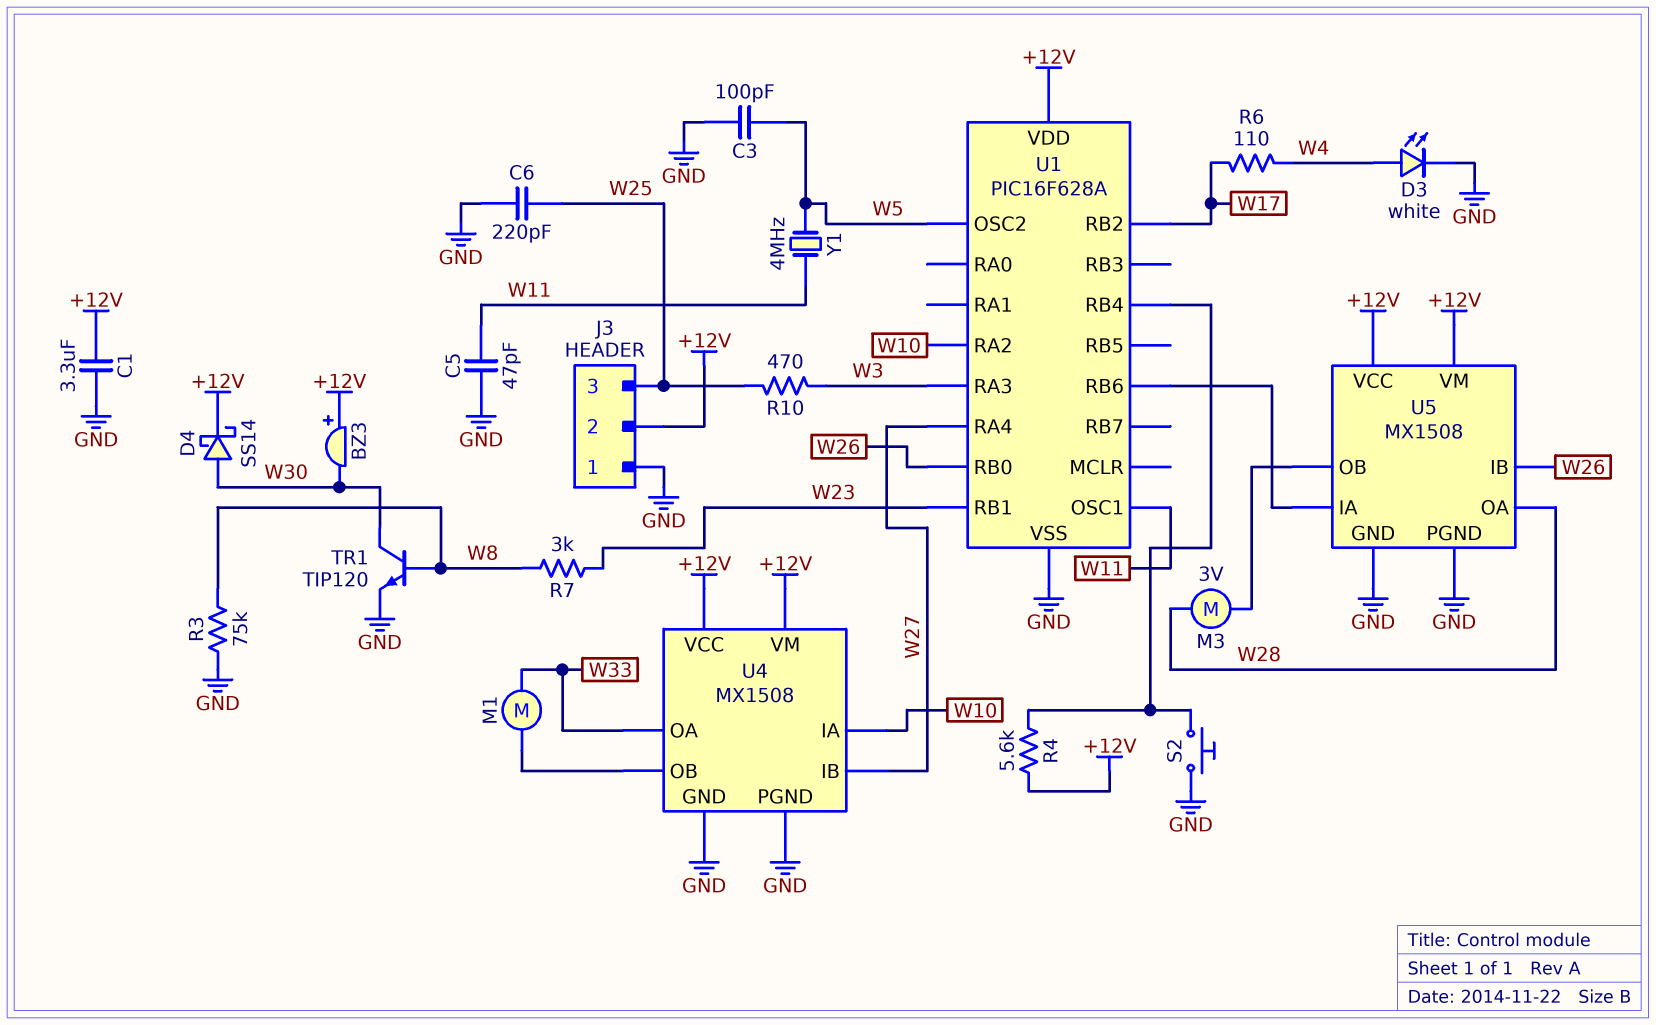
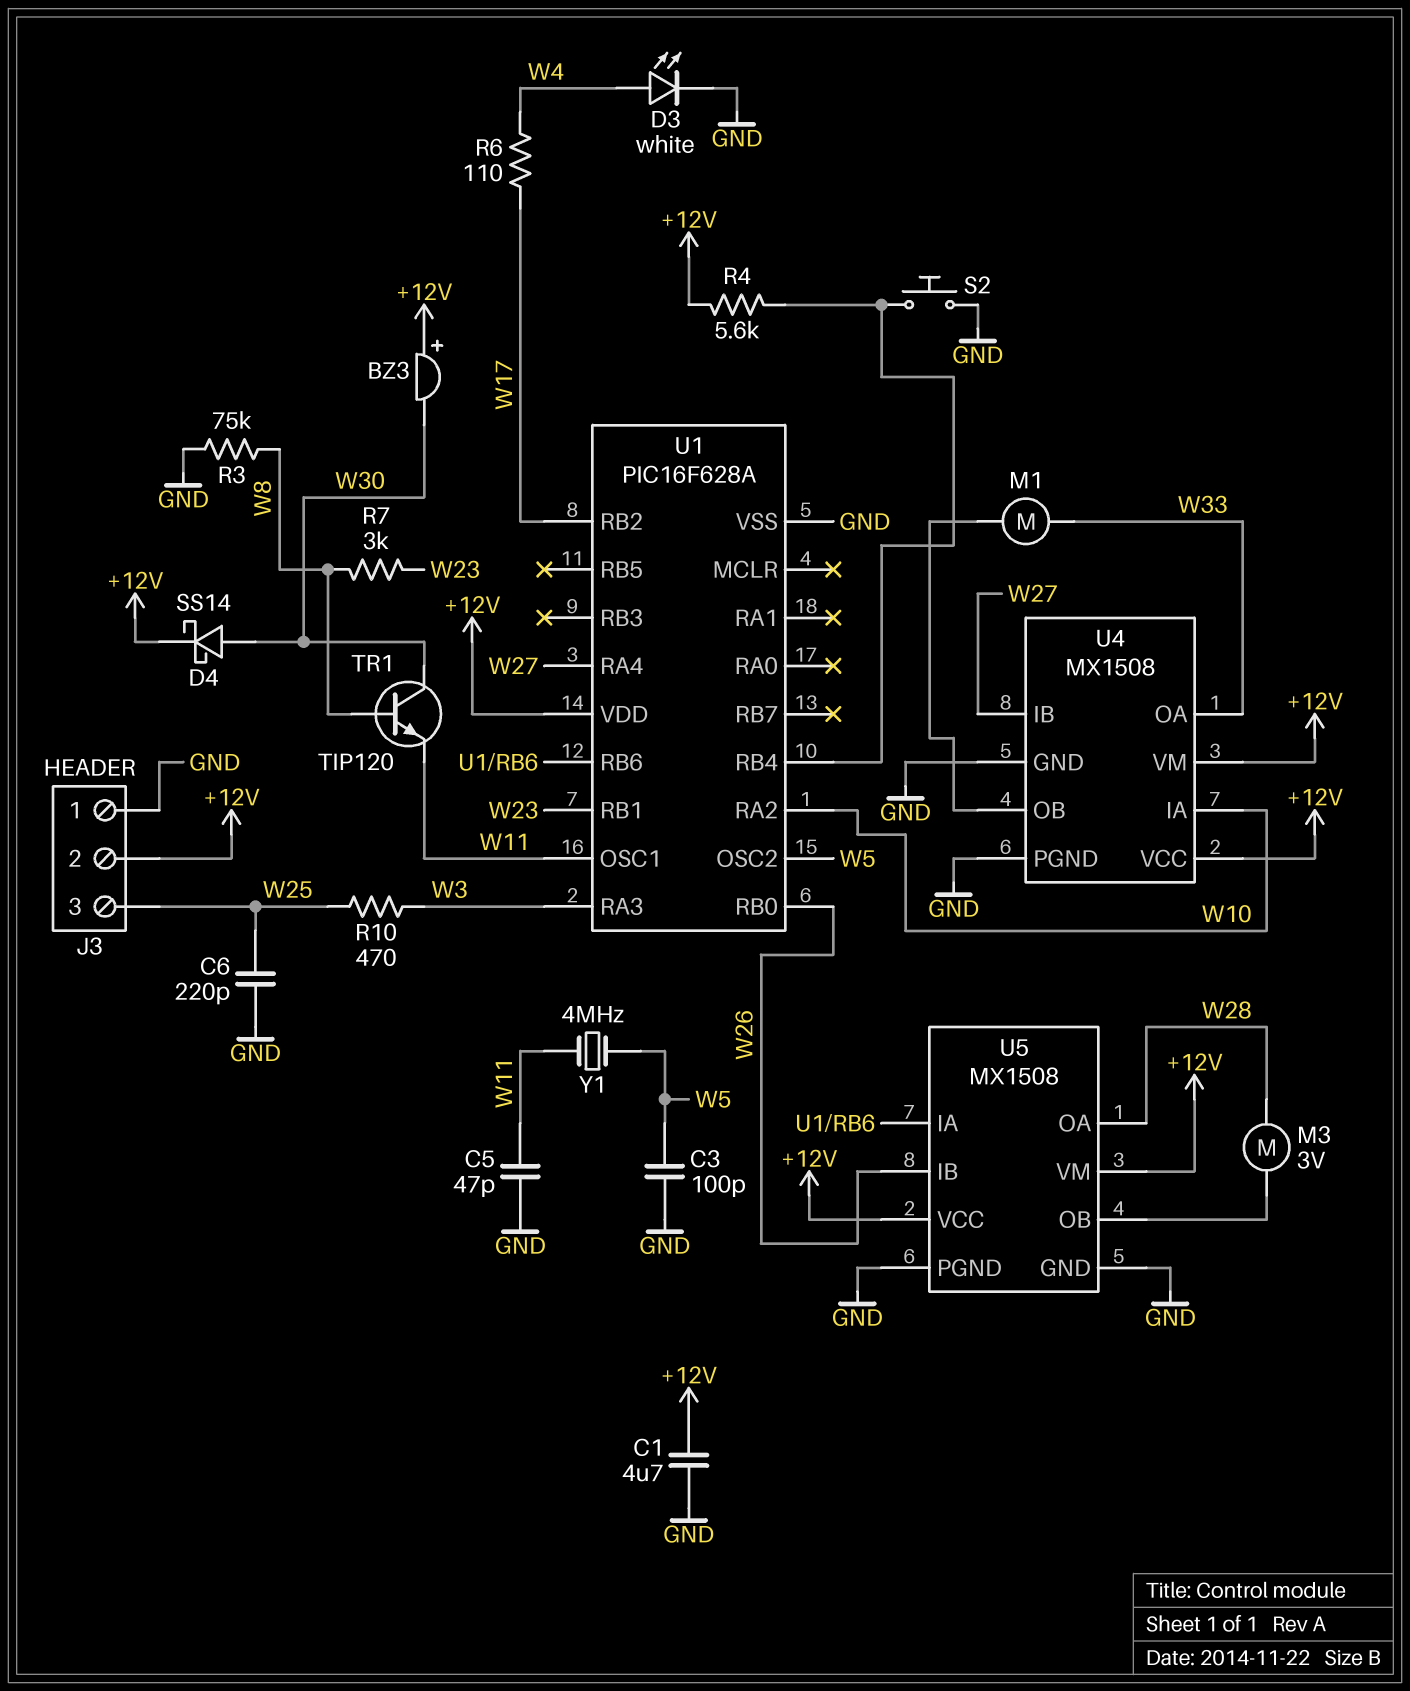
C1: 3.3uF (+12V, GND) -> 4.7uF (+12V, GND)
TR1: NPN TIP120 (B W8, C W30, E GND) -> NPN TIP120 (B W8, C W30, E W11)

